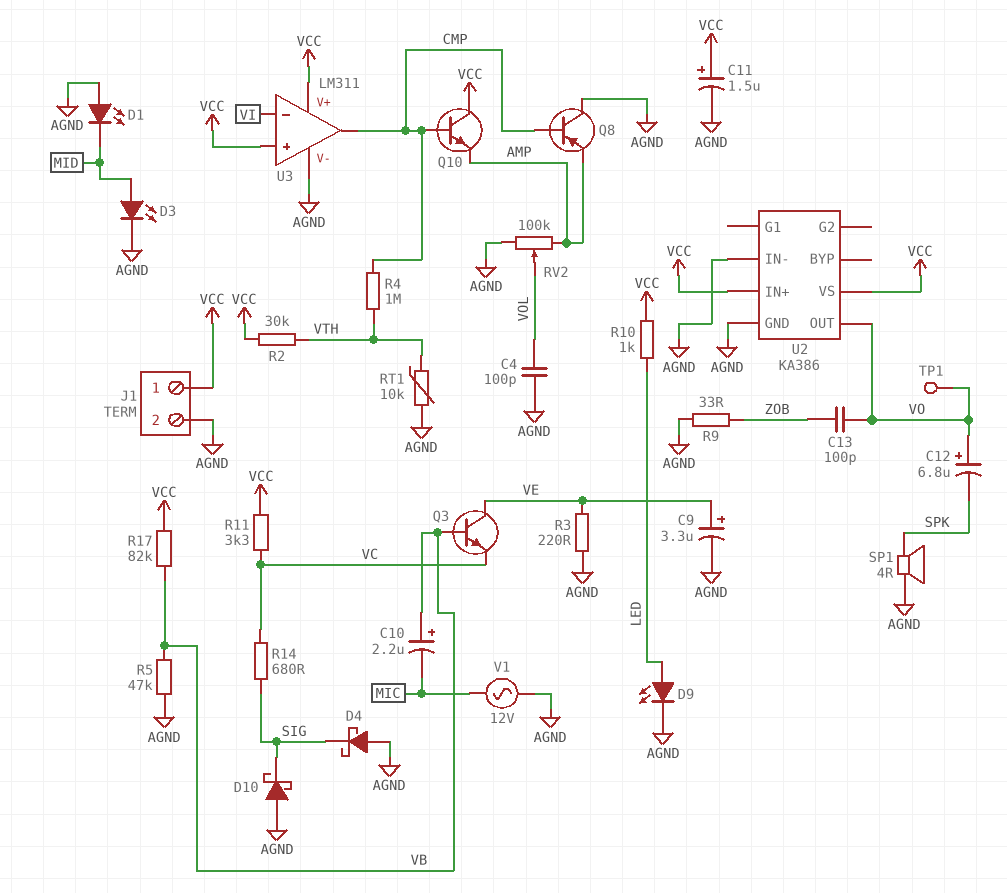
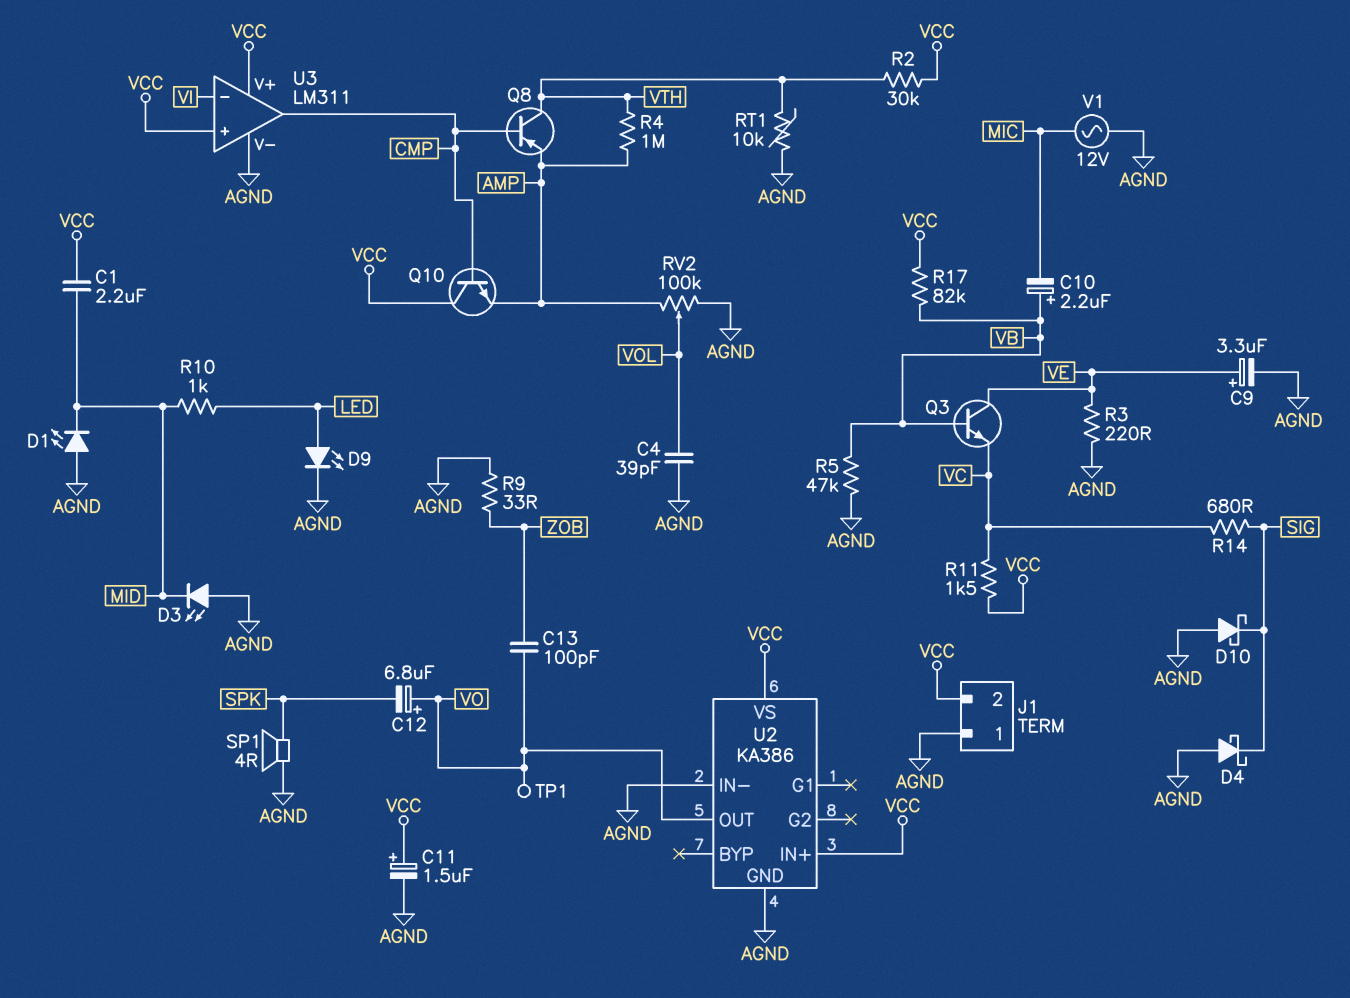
C1: none -> 2.2uF (MID, VCC)
C4: 100pF (AGND, VOL) -> 39pF (AGND, VOL)
D3: LED (A MID, K AGND) -> LED (A AGND, K MID)
J1 pin 1: VCC -> AGND
J1 pin 2: AGND -> VCC
Q8: PNP (B CMP, C AGND, E AMP) -> PNP (B CMP, C VTH, E AMP)
R4: 1M (CMP, VTH) -> 1M (AMP, VTH)
R10: 1k (LED, VCC) -> 1k (LED, MID)
R11: 3.3k (VC, VCC) -> 1.5k (VC, VCC)

